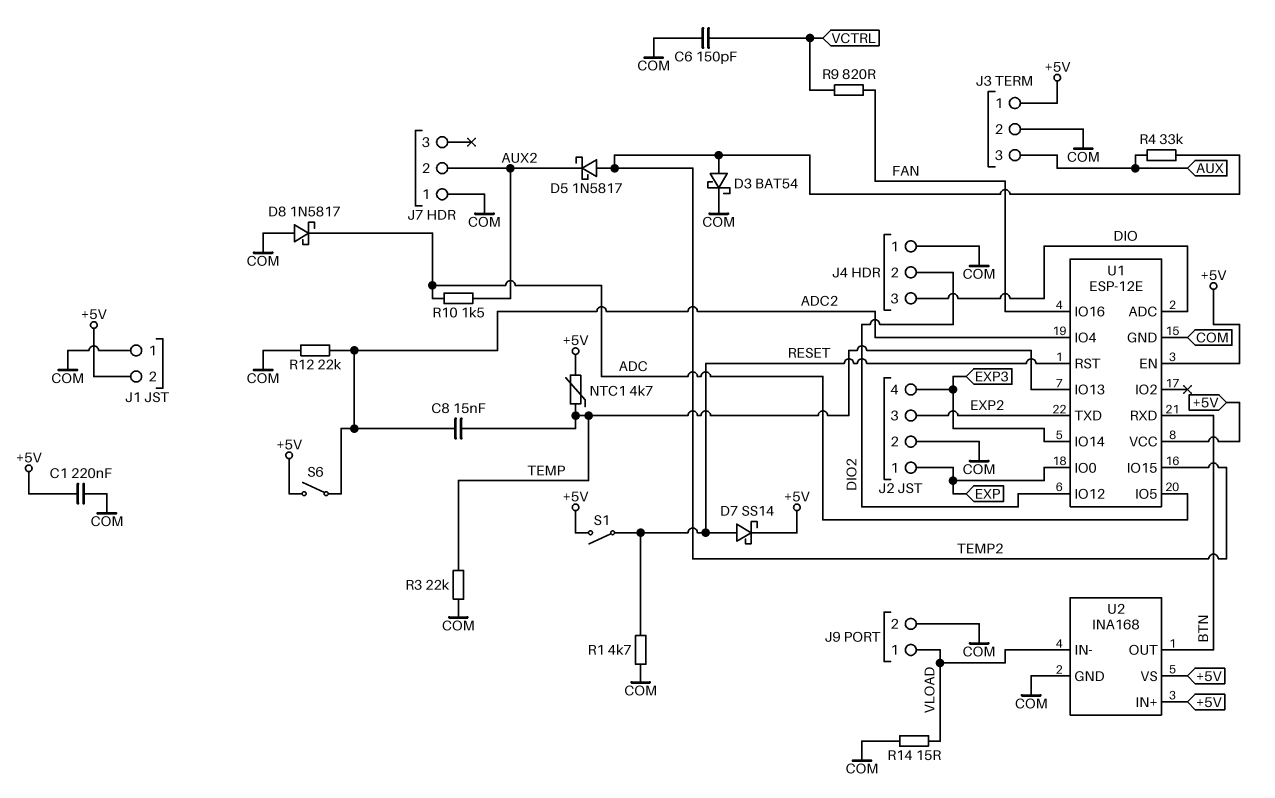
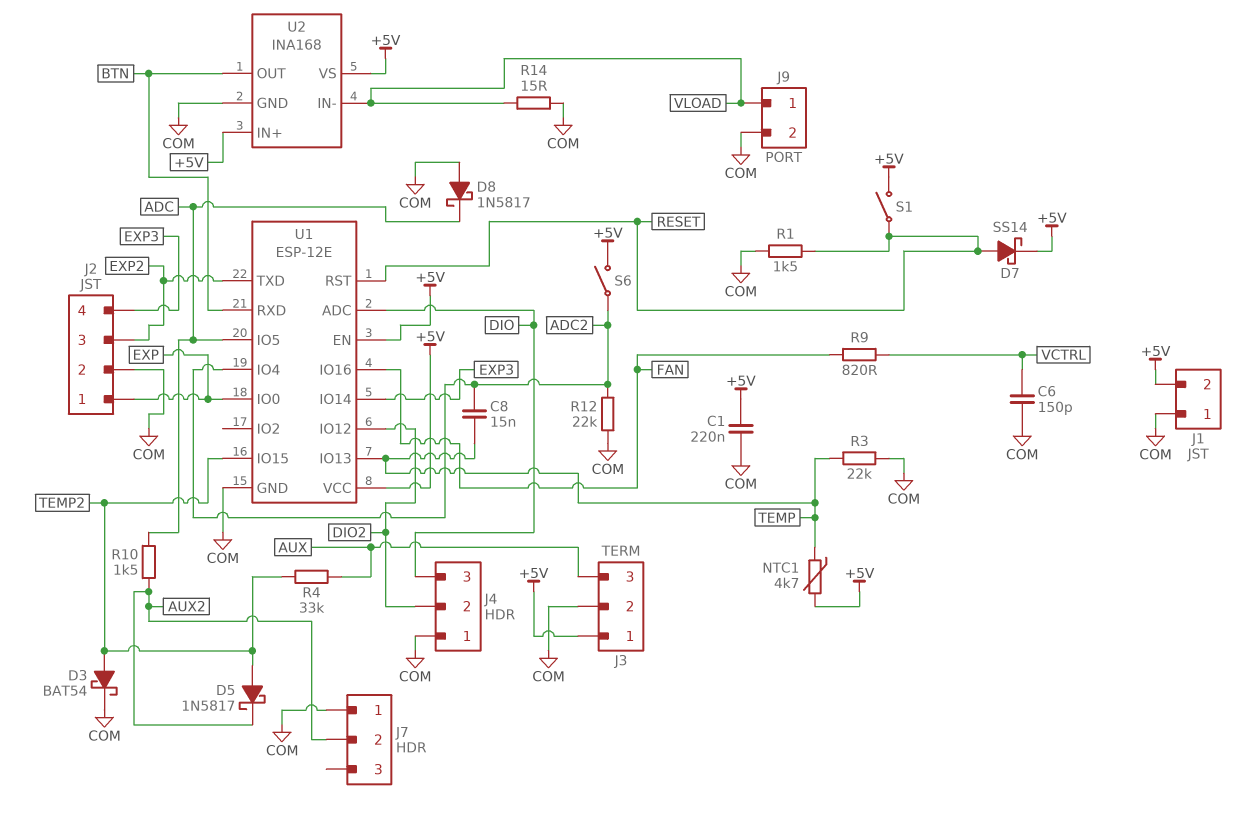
R1: 4.7k (COM, RESET) -> 1.5k (COM, RESET)

